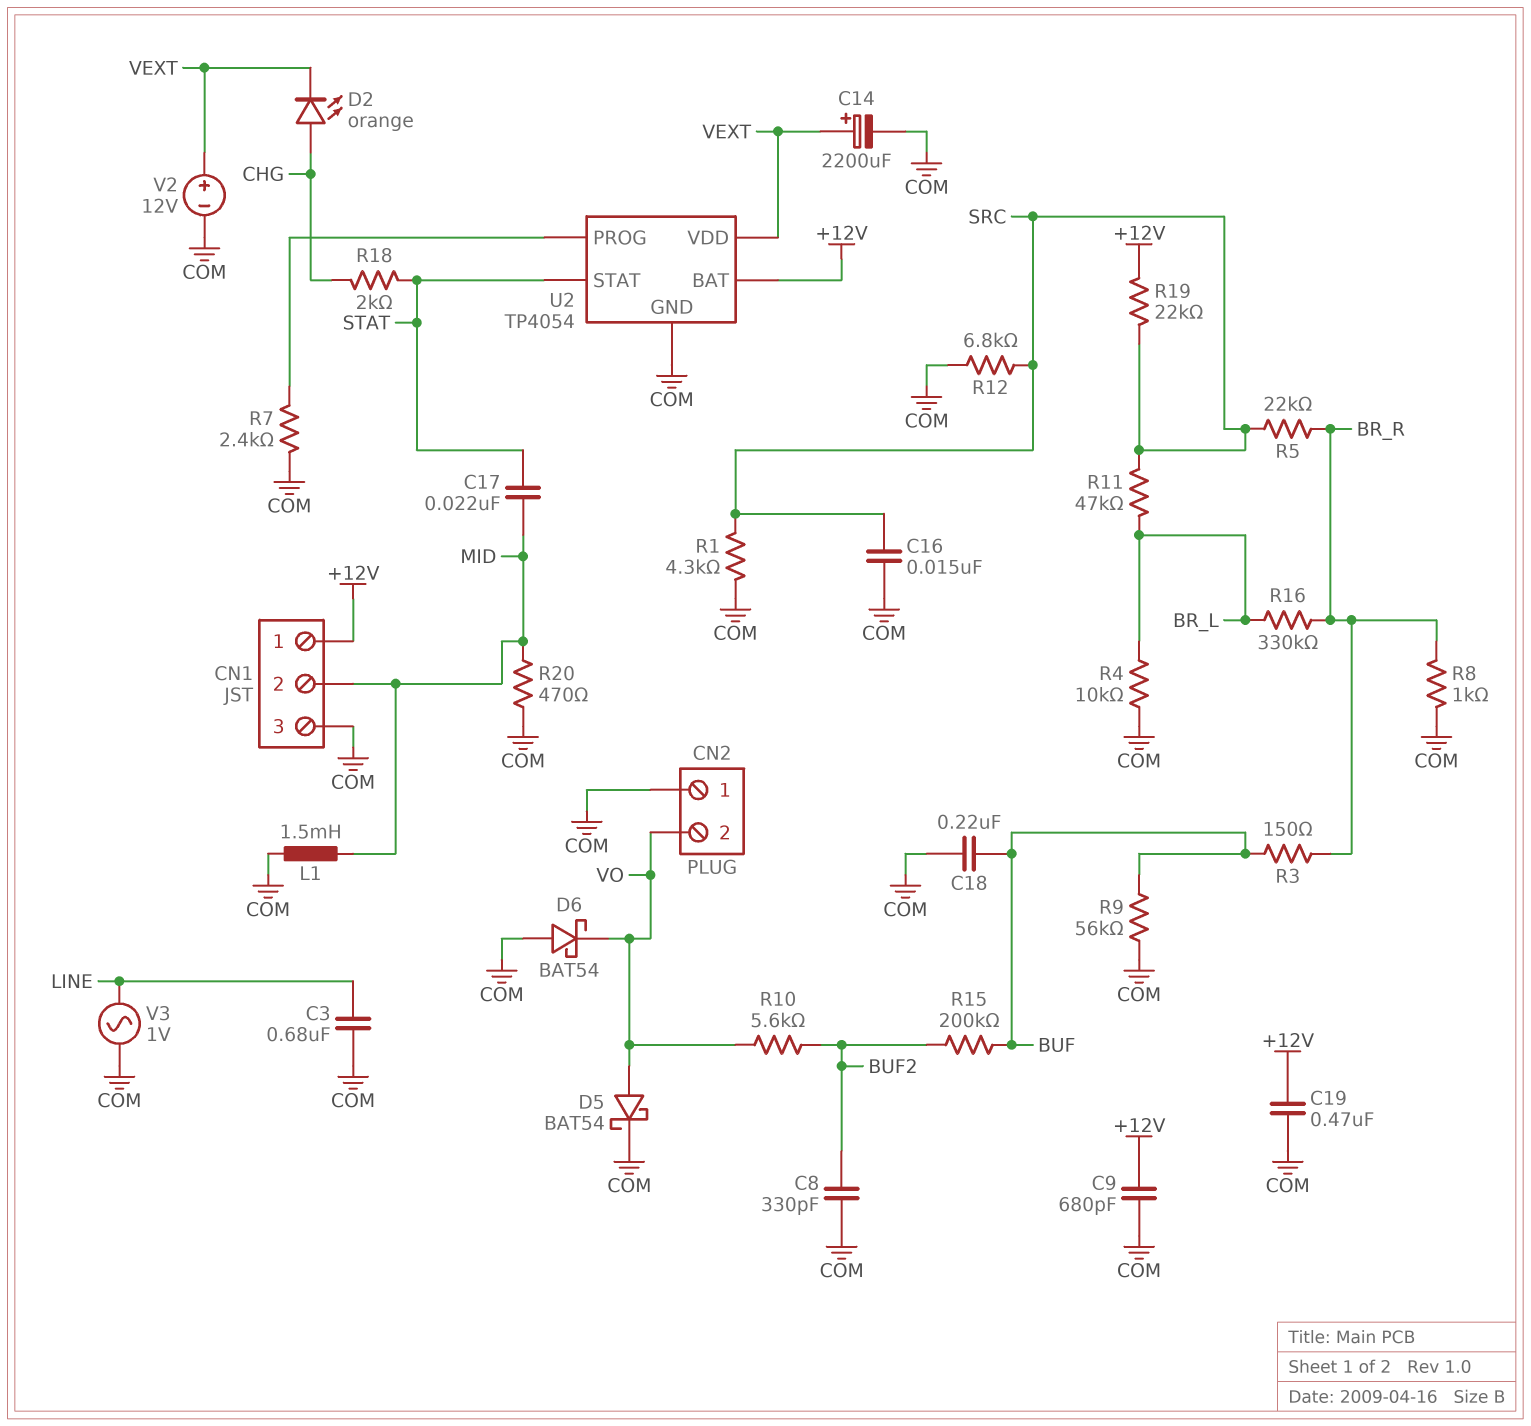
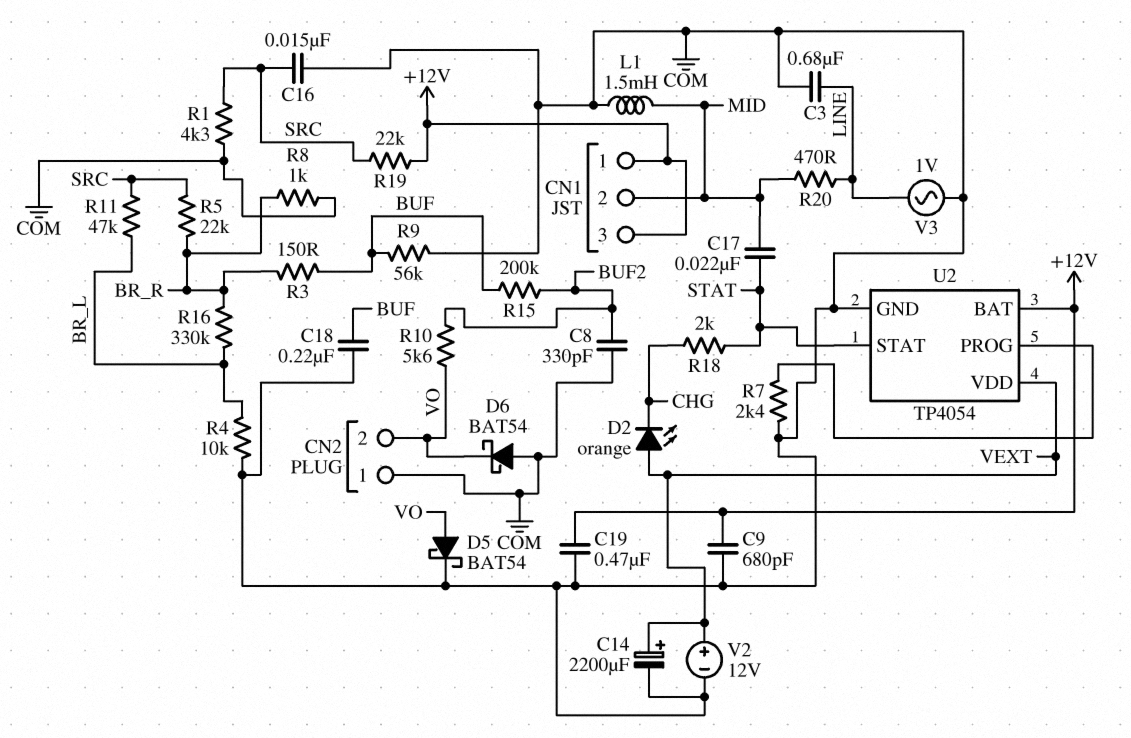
CN1 pin 3: COM -> +12V
D2: LED orange (A CHG, K VEXT) -> LED orange (A VEXT, K CHG)
R12: 6.8k (COM, SRC) -> none
R20: 470 (COM, MID) -> 470 (LINE, MID)

